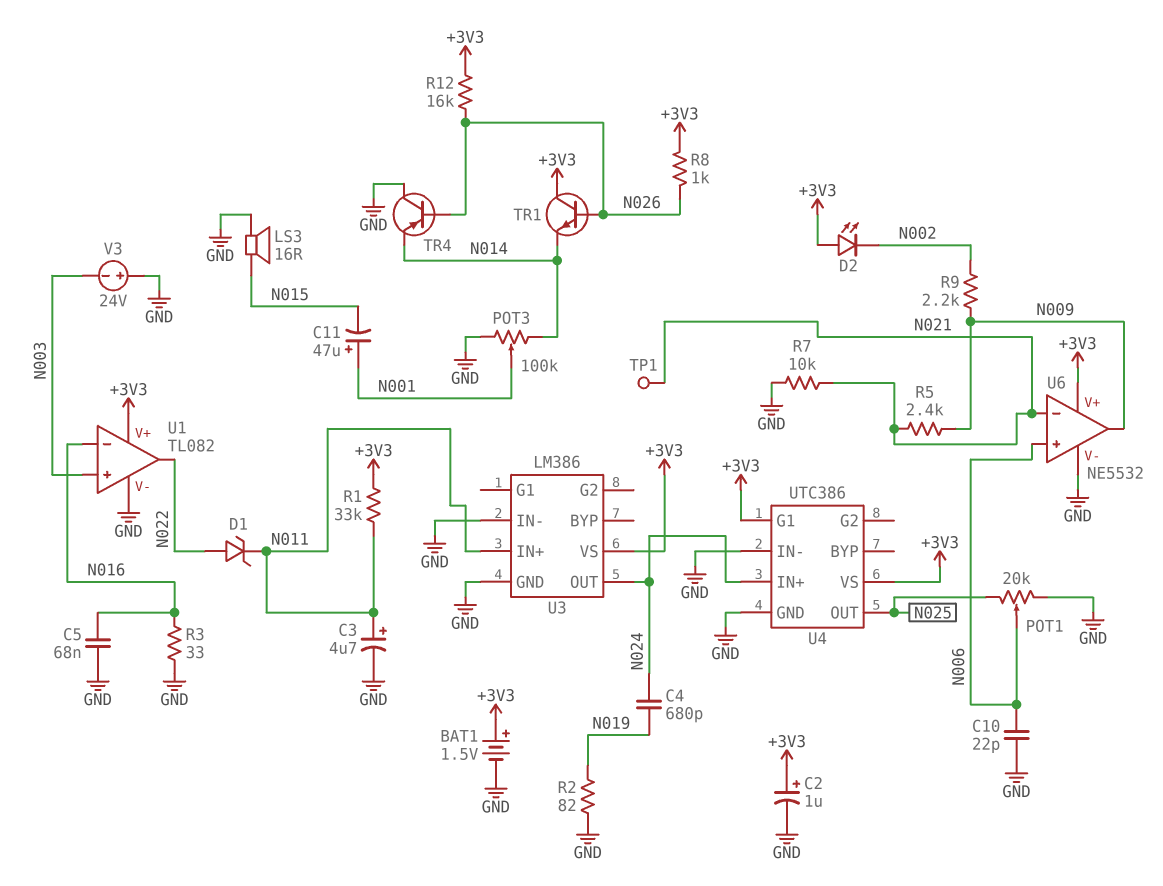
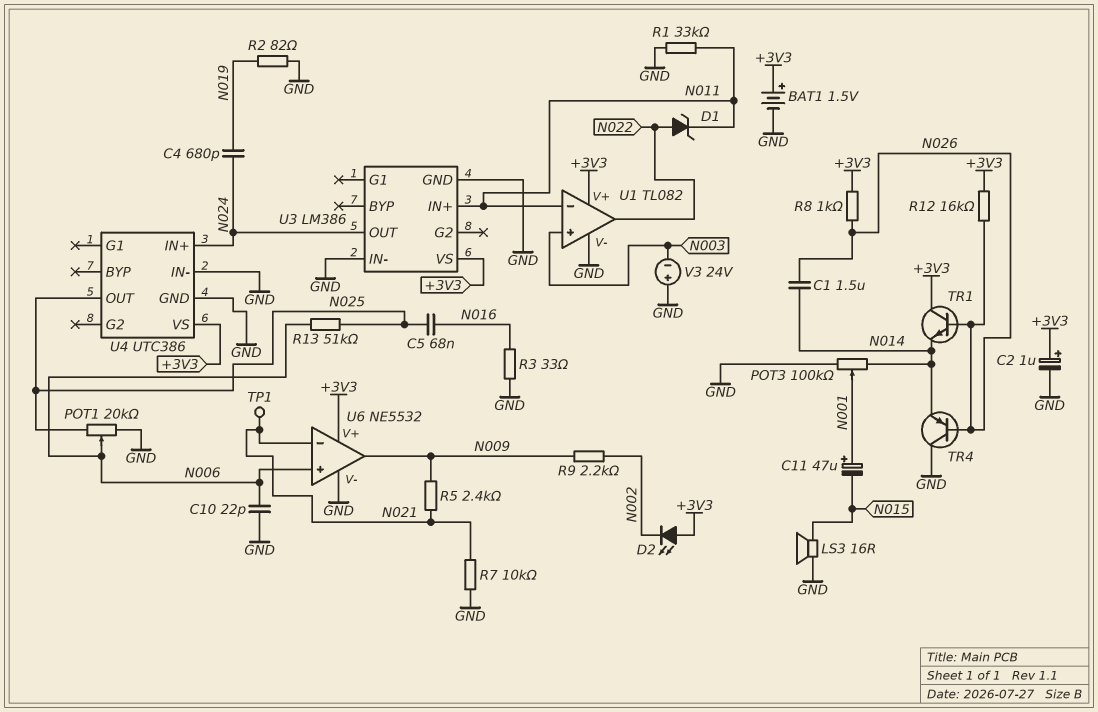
C1: none -> 1.5uF (N014, N026)
C3: 4.7uF (plus N011, minus GND) -> none
C5: 68nF (GND, N016) -> 68nF (N016, N025)
R1: 33k (+3V3, N011) -> 33k (GND, N011)
R13: none -> 51k (N006, N025)
U1 pin in-: N016 -> N011
U4 pin G1: +3V3 -> none

